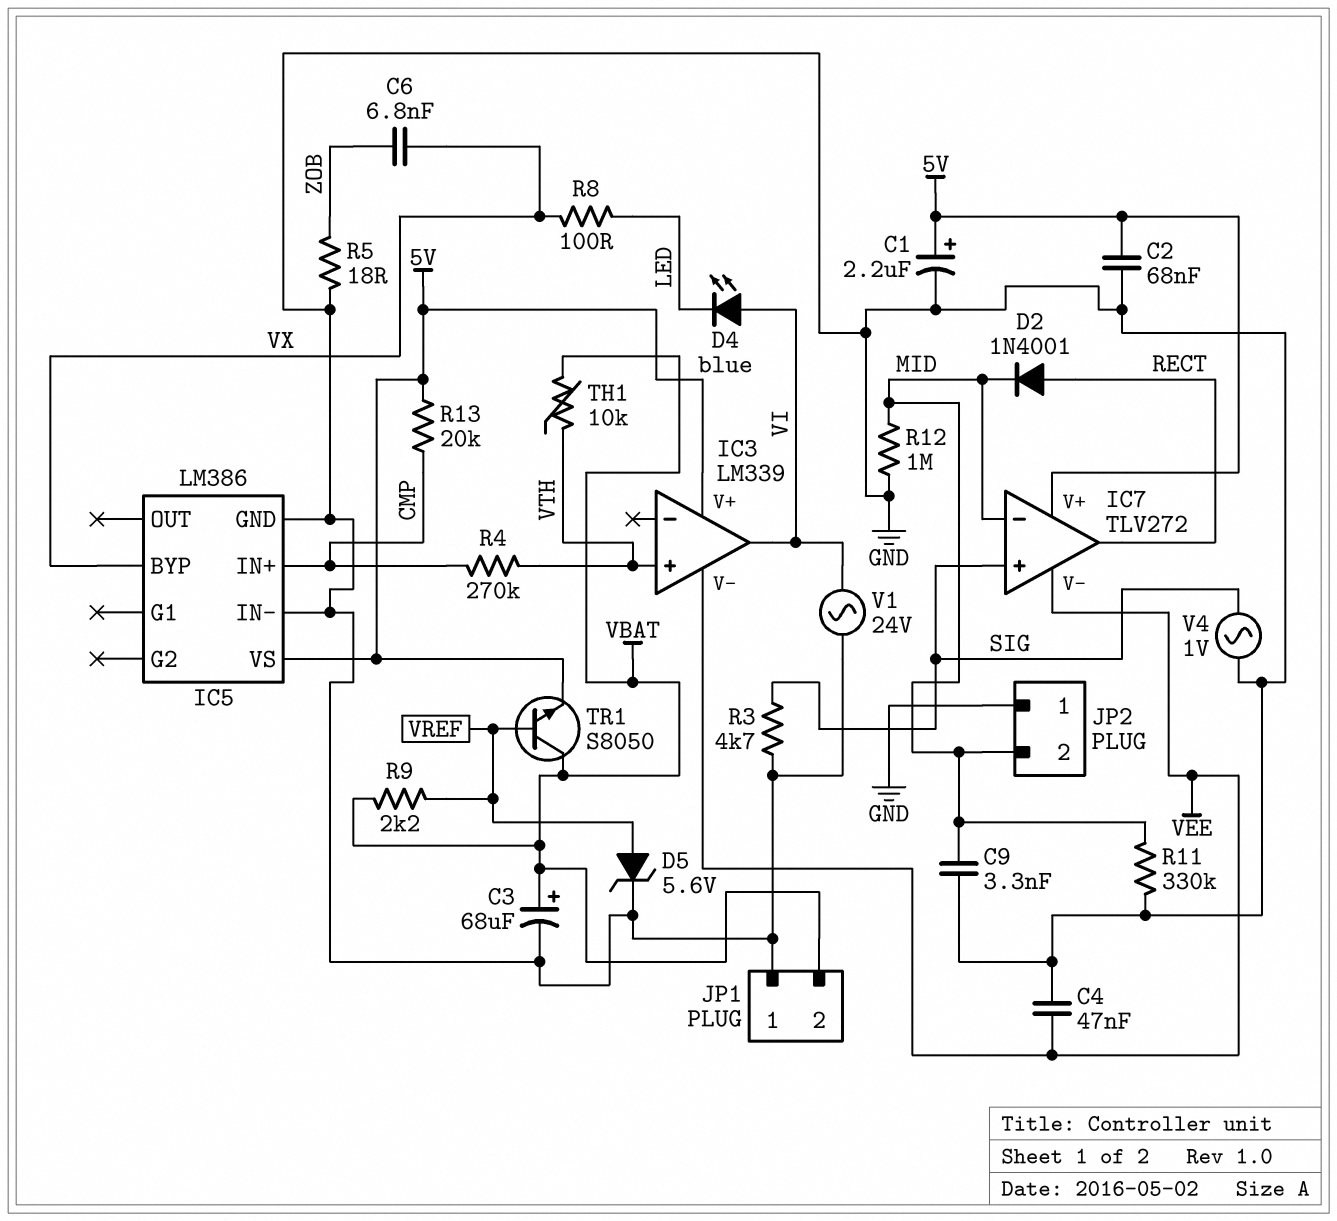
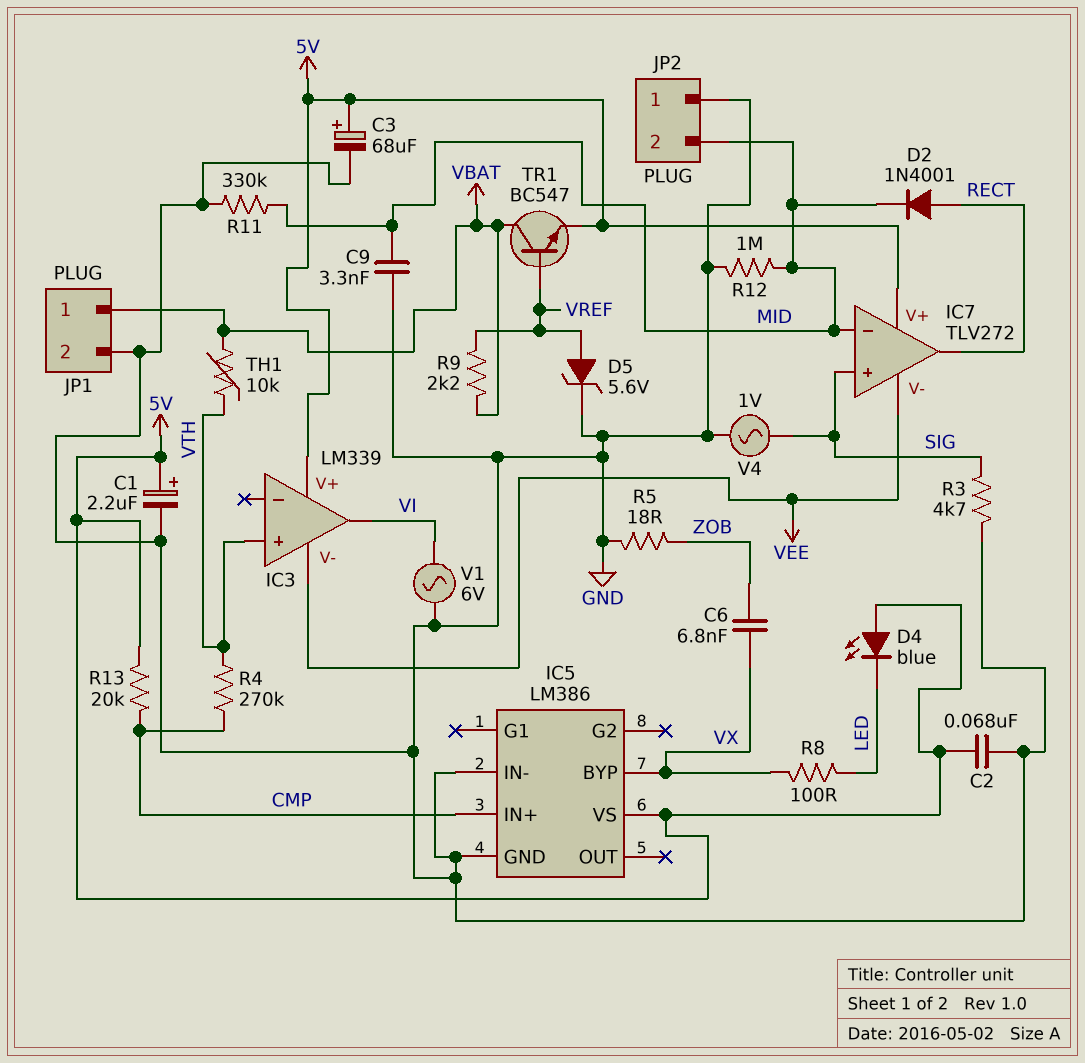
C3: 68uF (plus VBAT, minus GND) -> 68uF (plus 5V, minus GND)
C4: 47nF (GND, VEE) -> none
D4: LED blue (A VI, K LED) -> LED blue (A 5V, K LED)
JP1 pin 1: GND -> VBAT
JP1 pin 2: VBAT -> GND
TR1: NPN S8050 (B VREF, C VBAT, E 5V) -> NPN BC547 (B VREF, C VBAT, E 5V)
V1: AC 24V (GND, VI) -> AC 6V (GND, VI)

